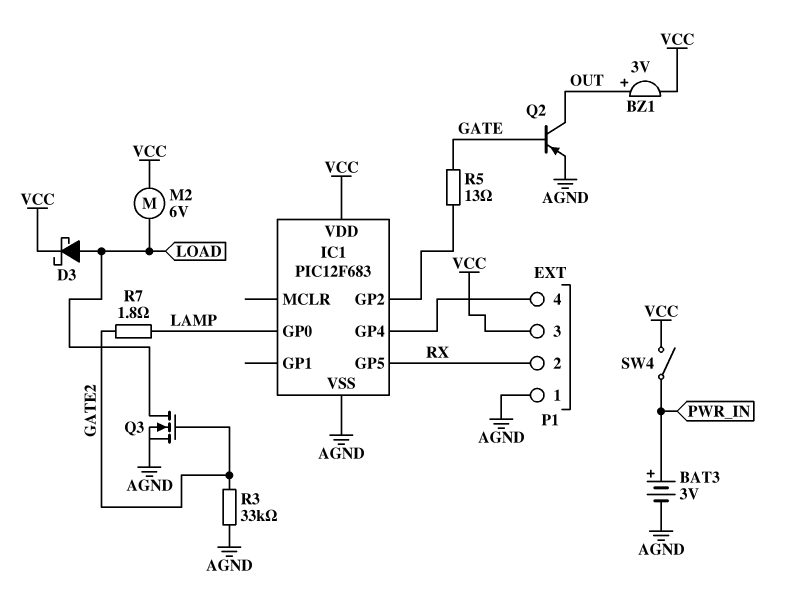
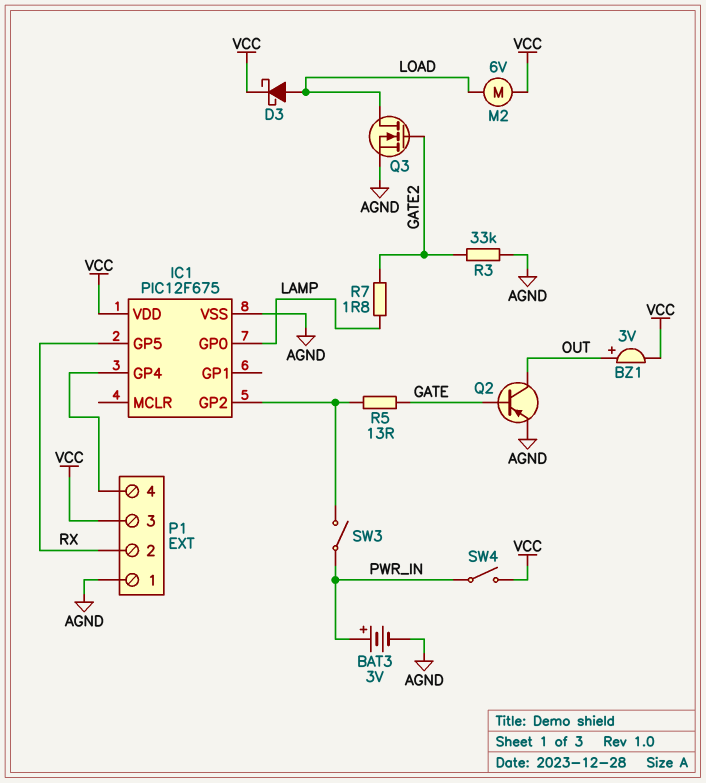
IC1: PIC12F683 -> PIC12F675
SW3: none -> switch (IC1/GP2, PWR_IN)

